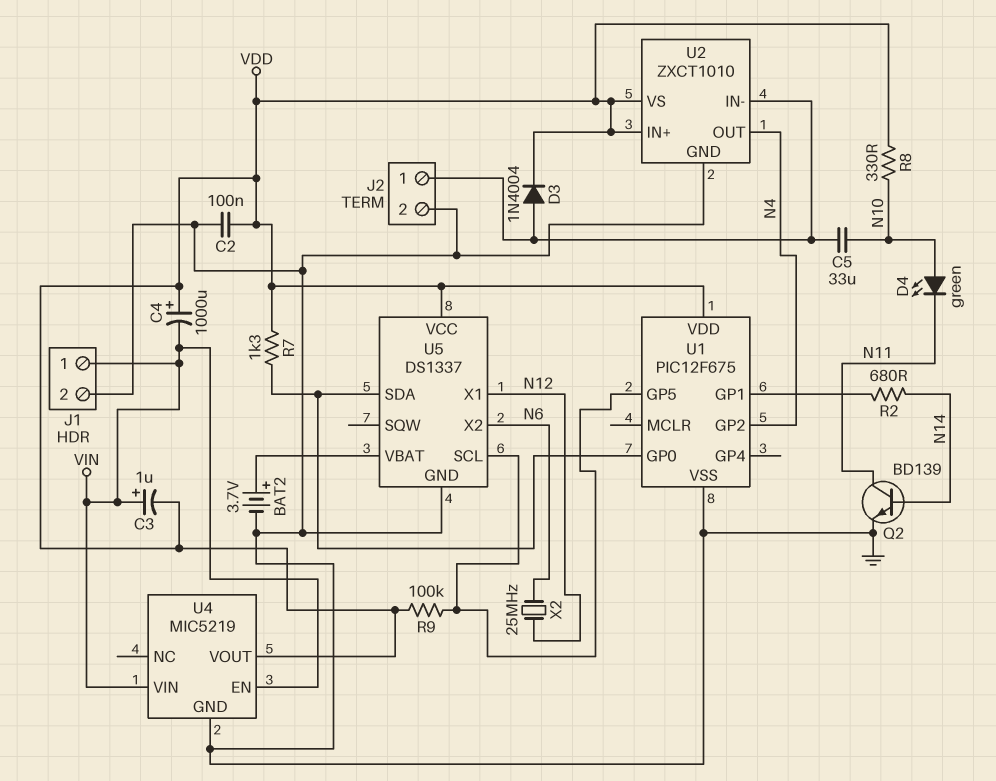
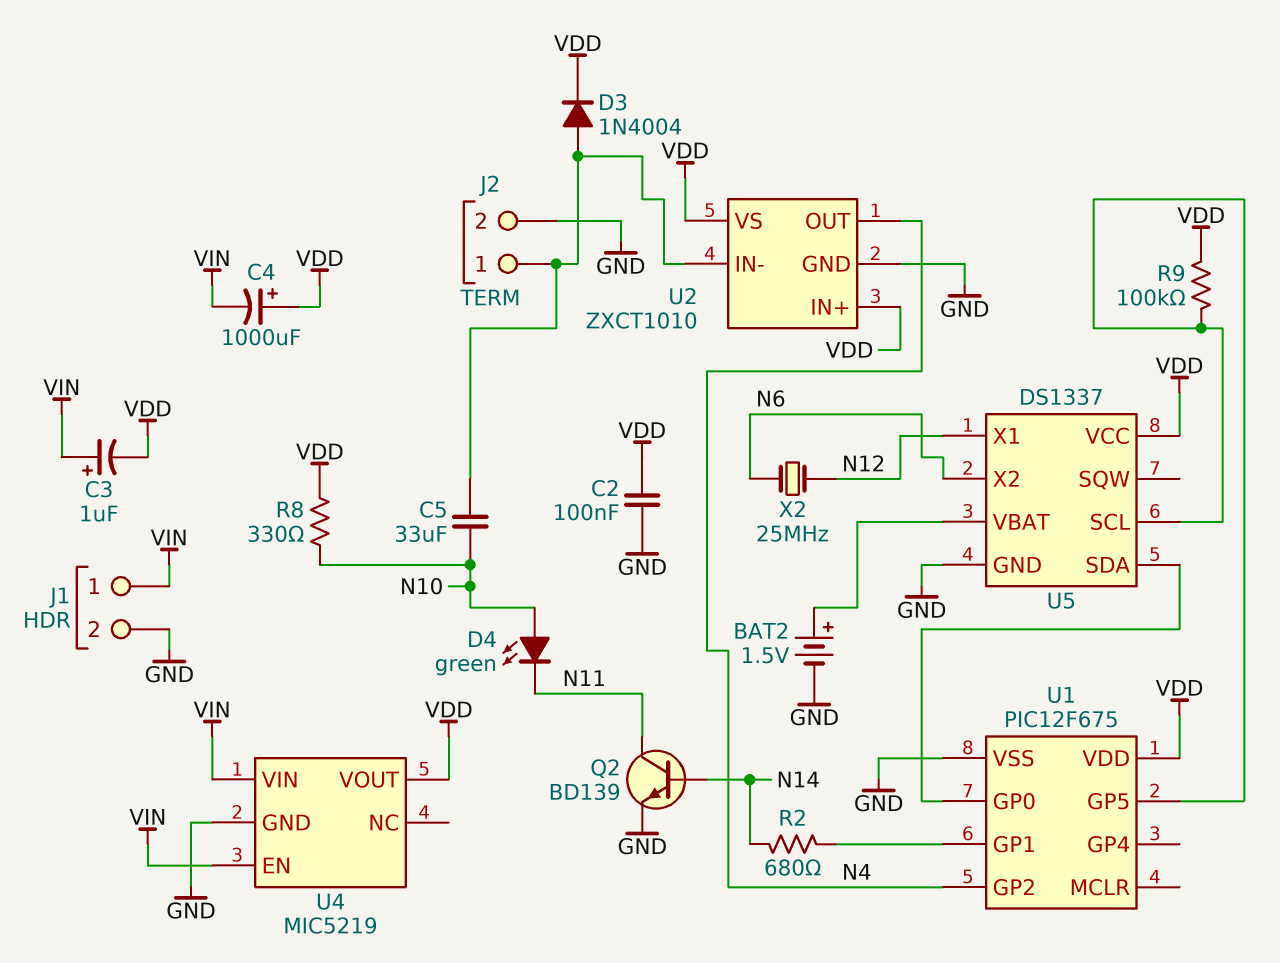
BAT2: 3.7V (plus U5/VBAT, minus GND) -> 1.5V (plus U5/VBAT, minus GND)
R7: 1.3k (U1/GP0, VDD) -> none

